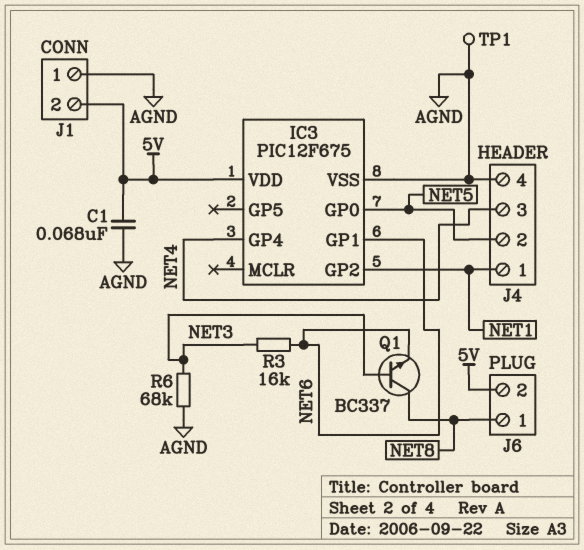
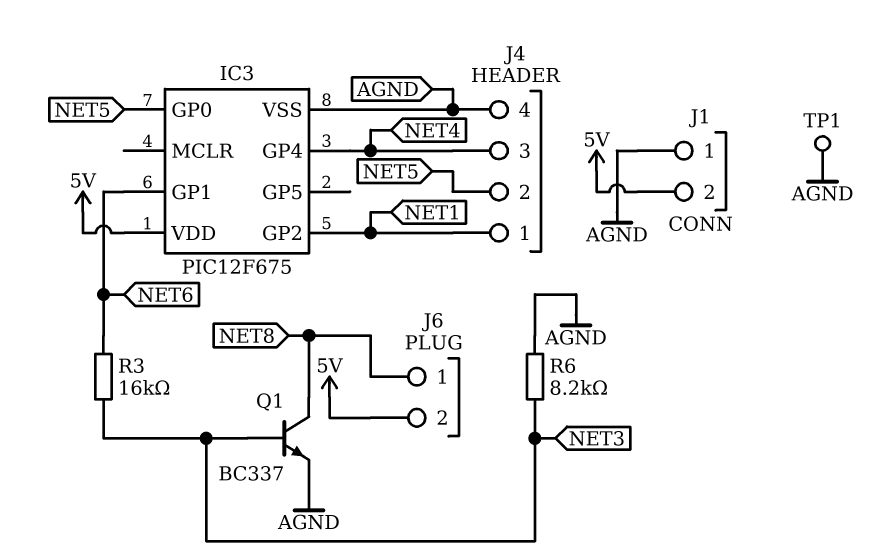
C1: 68nF (5V, AGND) -> none
Q1: NPN BC337 (B NET3, C NET8, E NET6) -> NPN BC337 (B NET3, C NET8, E AGND)
R6: 68k (AGND, NET3) -> 8.2k (AGND, NET3)

